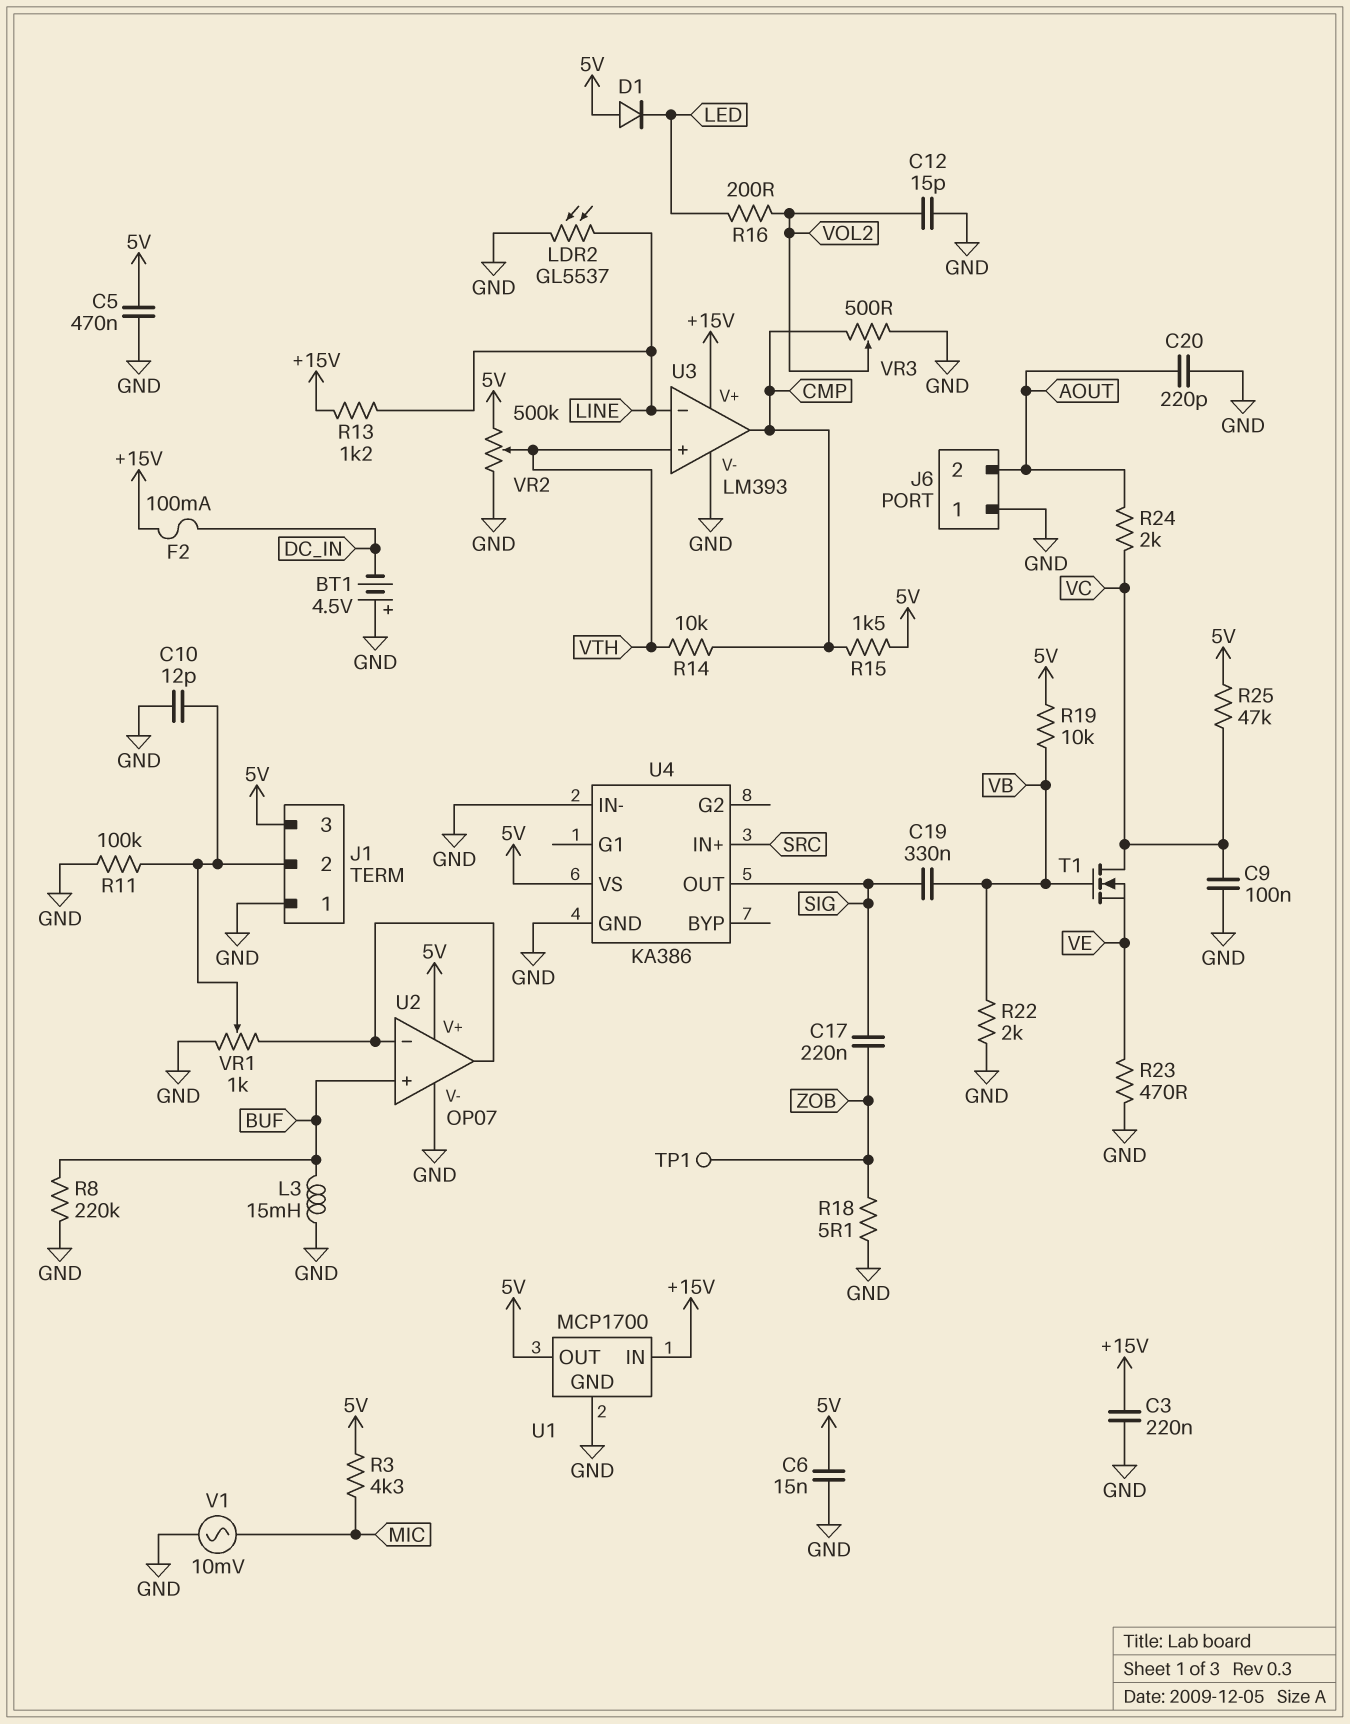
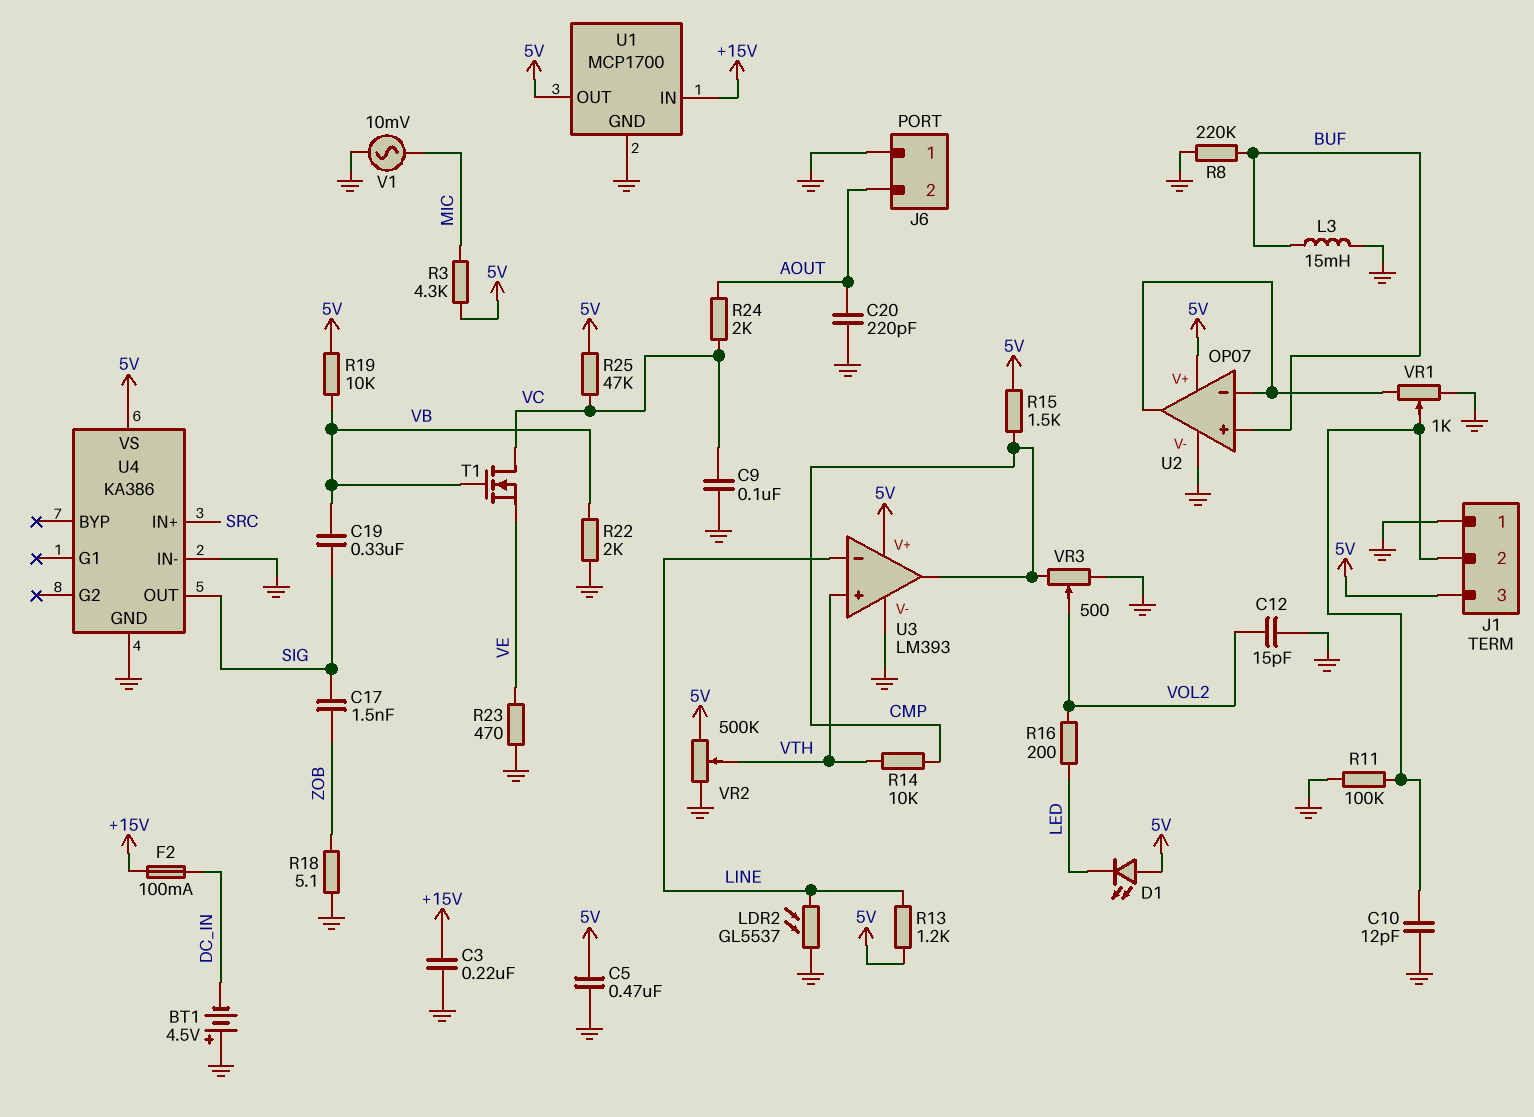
C6: 15nF (5V, GND) -> none
C17: 220nF (SIG, ZOB) -> 1.5nF (SIG, ZOB)
D1: diode (A 5V, K LED) -> LED (A 5V, K LED)
R13: 1.2k (+15V, LINE) -> 1.2k (5V, LINE)
TP1: test point (ZOB) -> none
U3 pin V+: +15V -> 5V

